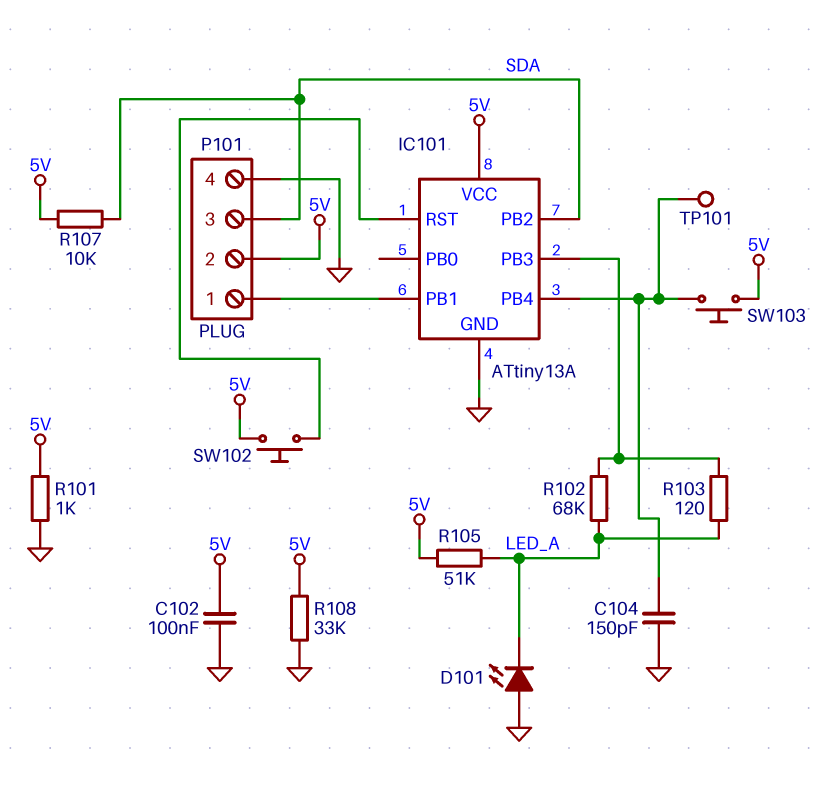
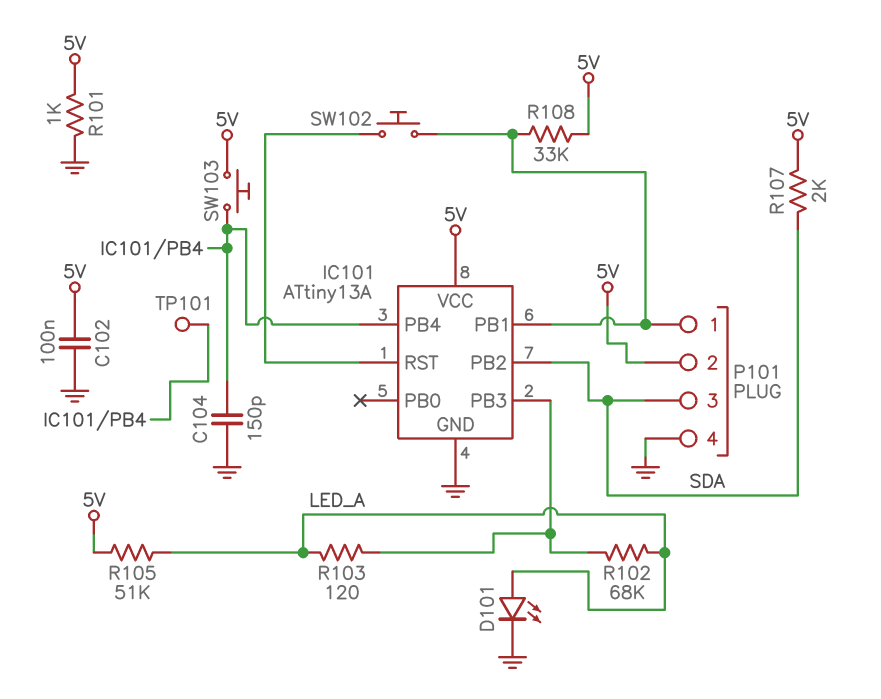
D101: LED (A GND, K LED_A) -> LED (A LED_A, K GND)
R107: 10k (5V, SDA) -> 2k (5V, SDA)
R108: 33k (5V, GND) -> 33k (5V, IC101/PB1)
SW102: button (5V, IC101/RST) -> button (IC101/PB1, IC101/RST)

